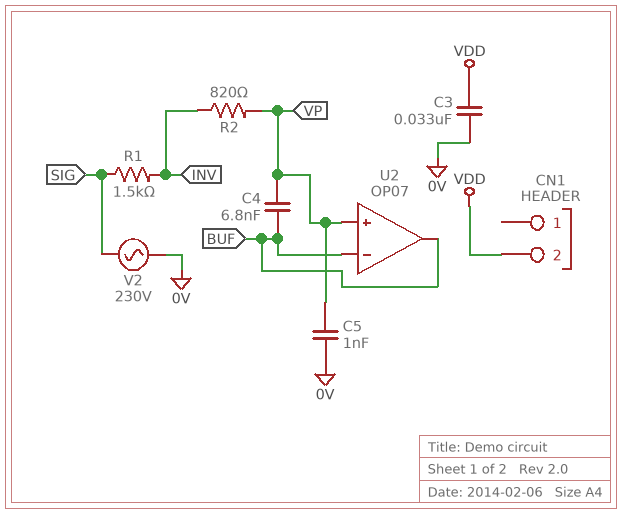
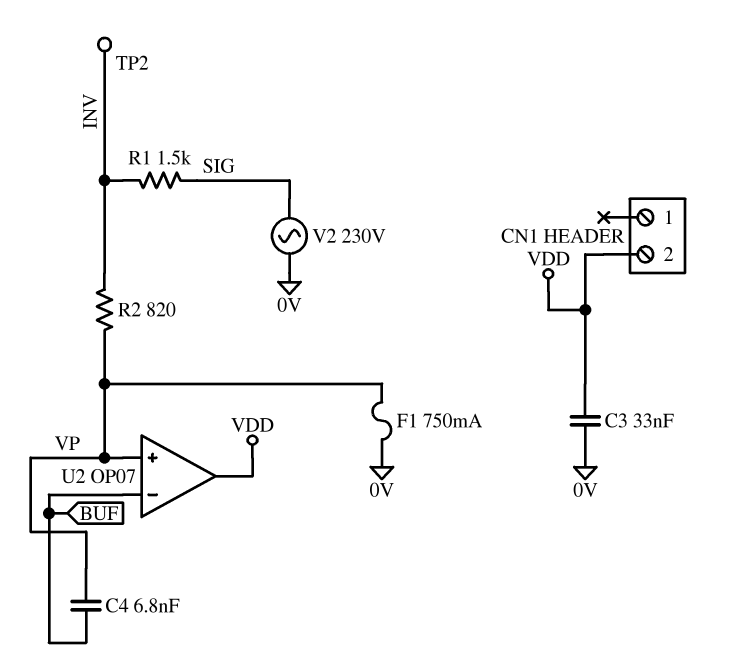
C5: 1nF (0V, VP) -> none
F1: none -> 750mA (0V, VP)
TP2: none -> test point (INV)
U2 pin out: BUF -> VDD

